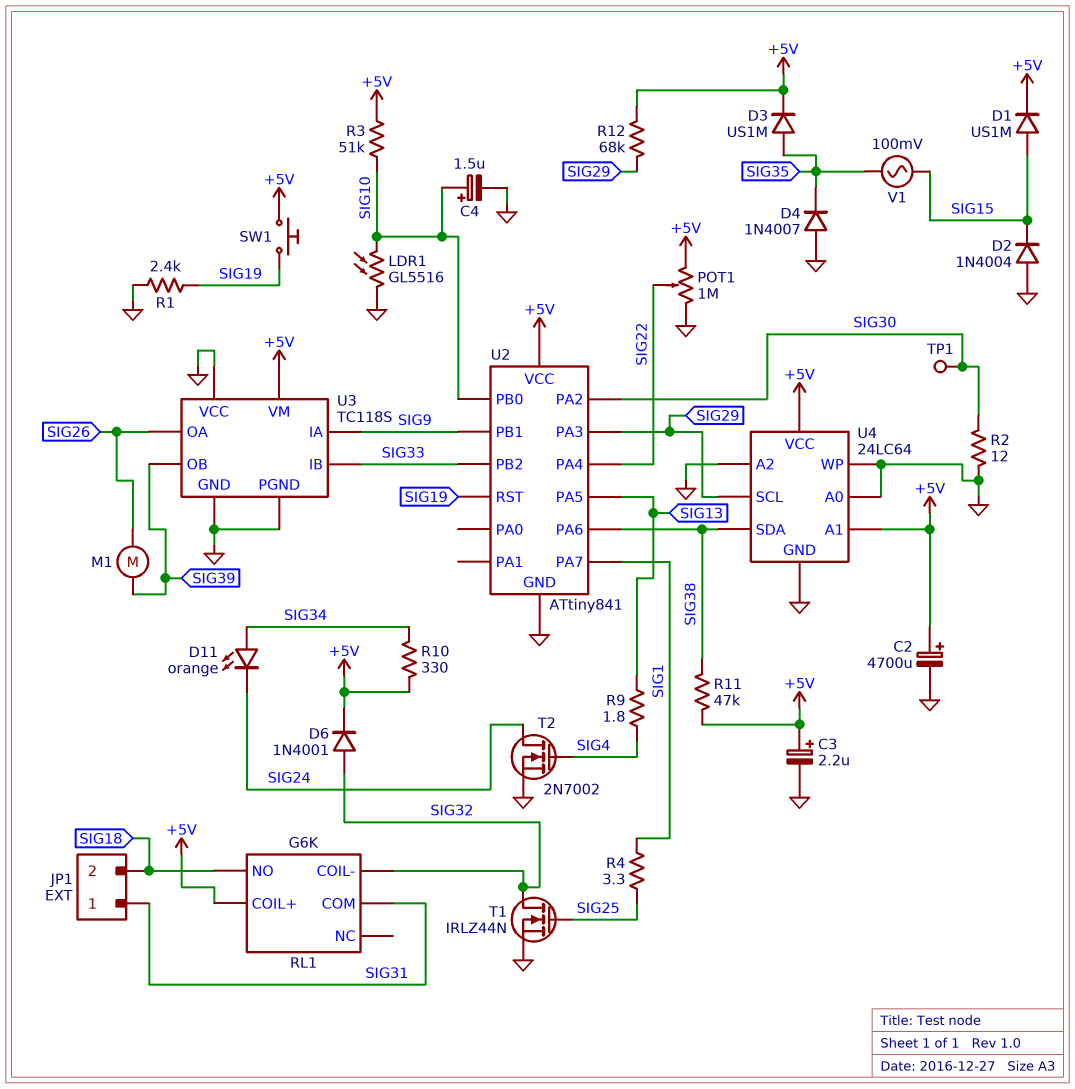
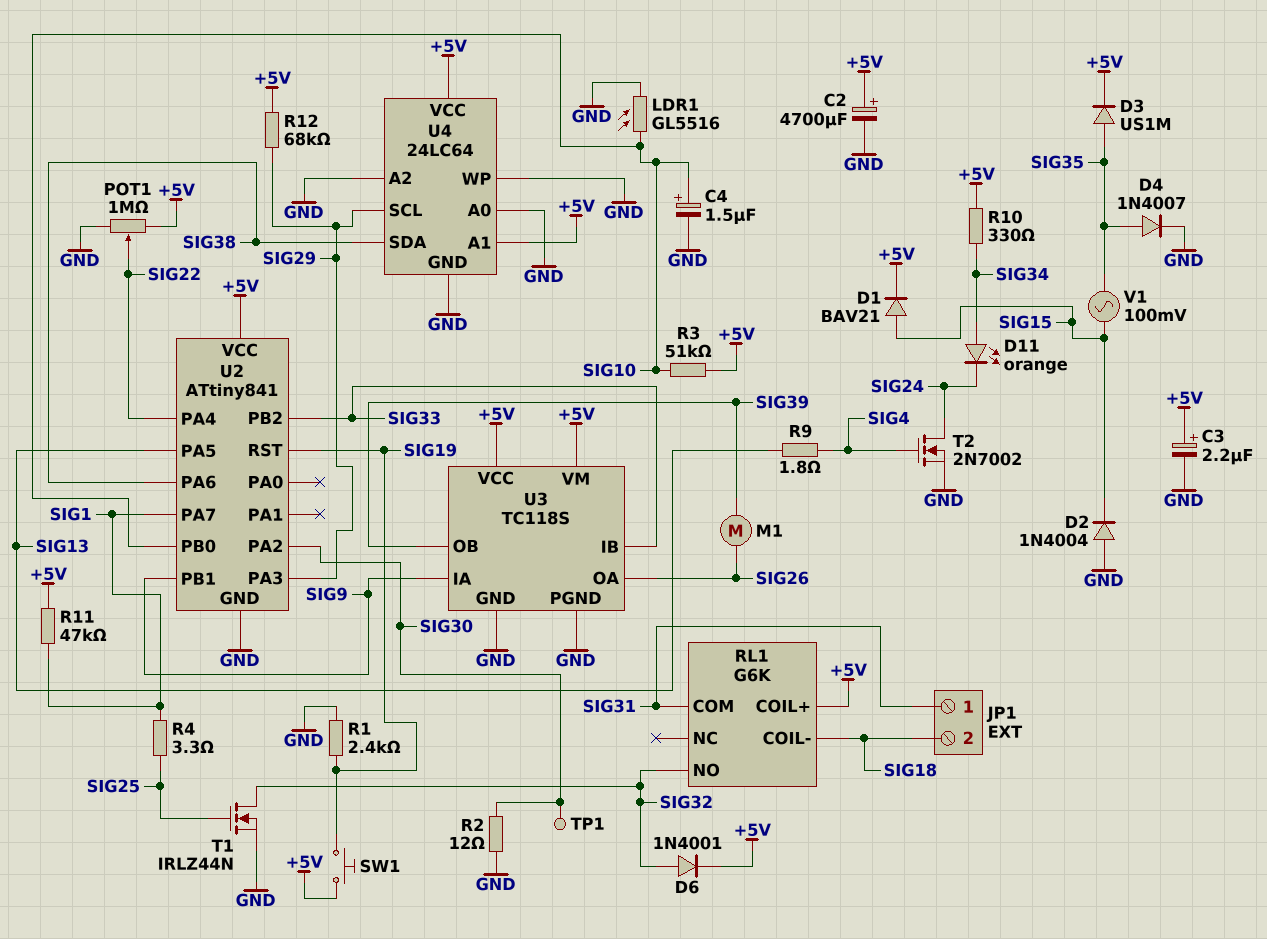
D1: diode US1M (A SIG15, K +5V) -> diode BAV21 (A SIG15, K +5V)
D4: diode 1N4007 (A GND, K SIG35) -> diode 1N4007 (A SIG35, K GND)
R11: 47k (+5V, SIG38) -> 47k (+5V, SIG1)
RL1 pin COIL-: SIG32 -> SIG18
RL1 pin NO: SIG18 -> SIG32
U3 pin VCC: GND -> +5V

